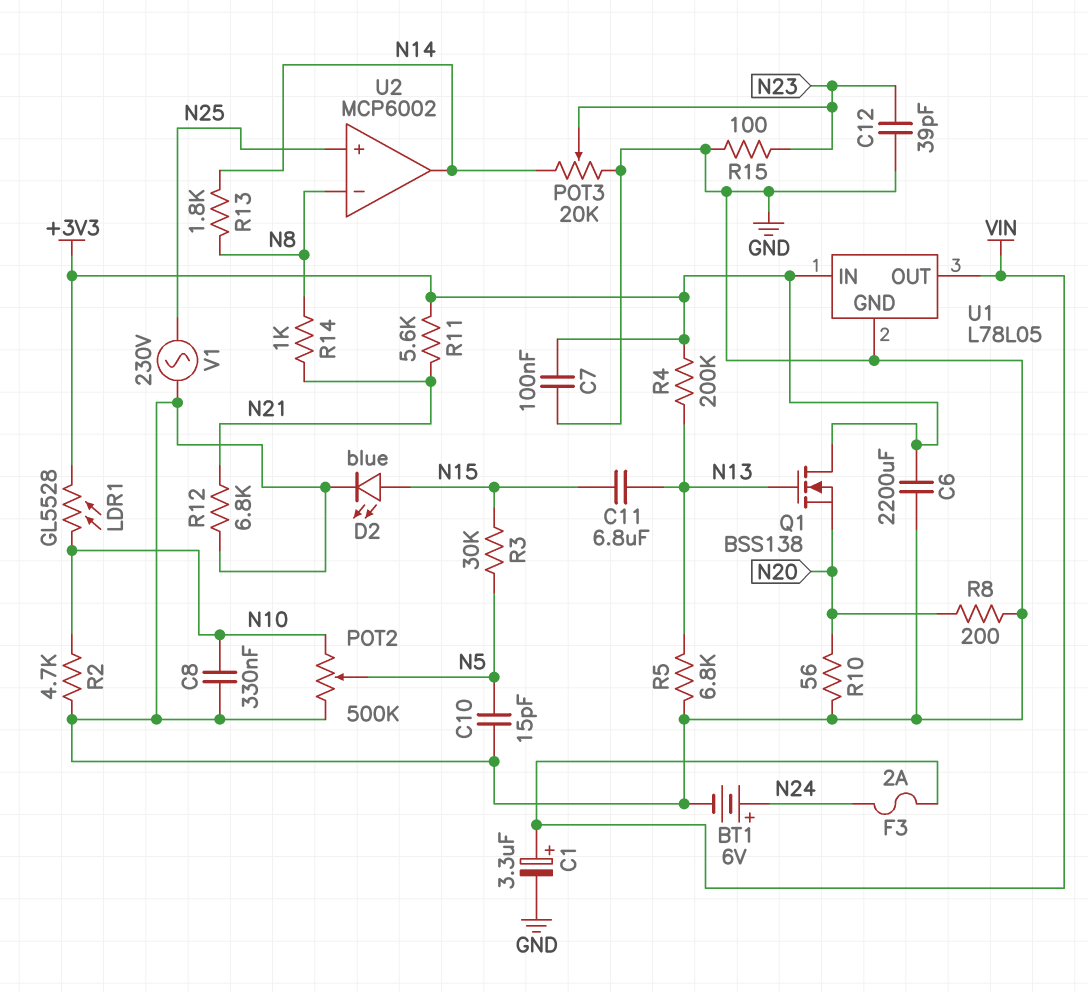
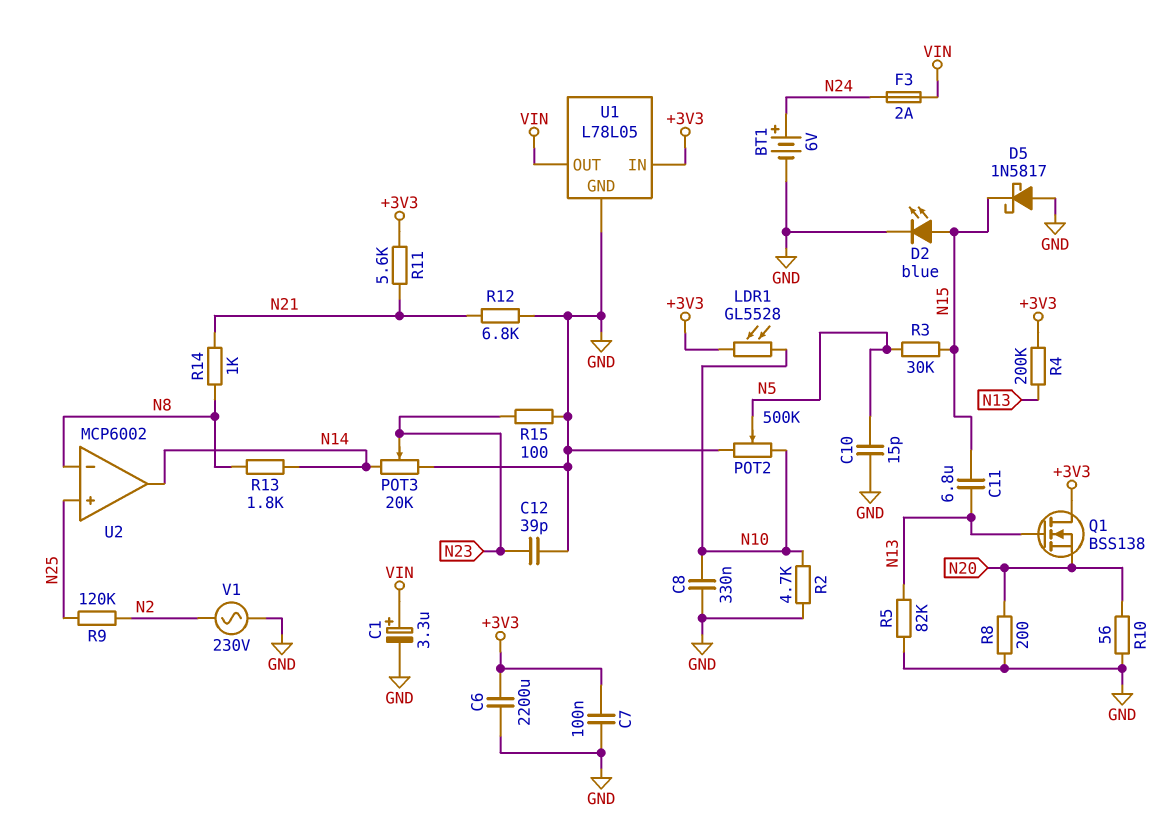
D5: none -> schottky 1N5817 (A GND, K N15)
R5: 6.8k (GND, N13) -> 82k (GND, N13)
R9: none -> 120k (N2, N25)
V1: AC 230V (GND, N25) -> AC 230V (GND, N2)

